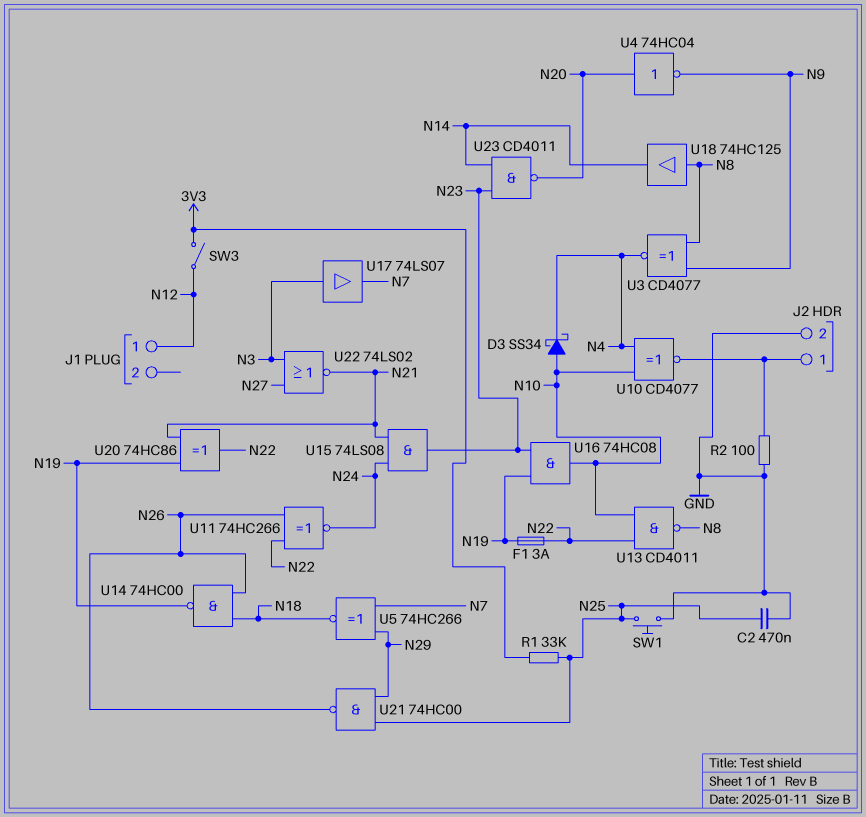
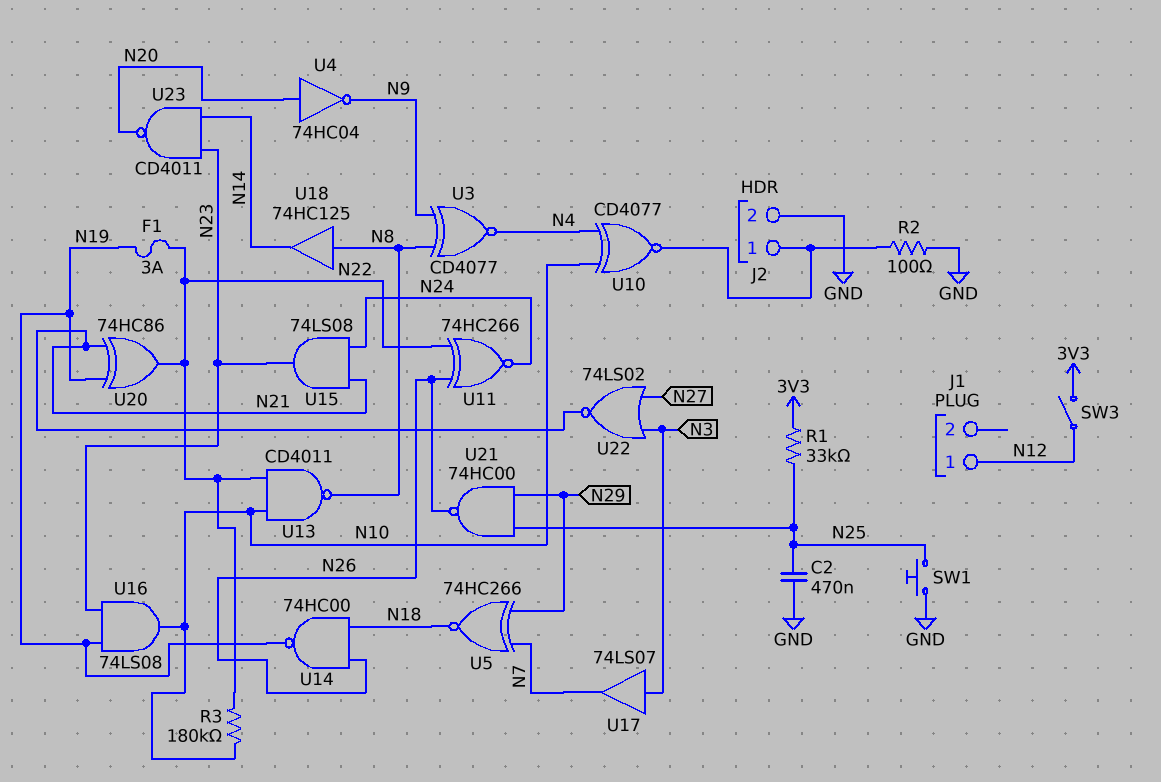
D3: schottky SS34 (A N10, K N4) -> none
R3: none -> 180k (N10, N22)
U16: AND 74HC08 (in N19, in N23, out N10) -> AND 74LS08 (in N19, in N23, out N10)

